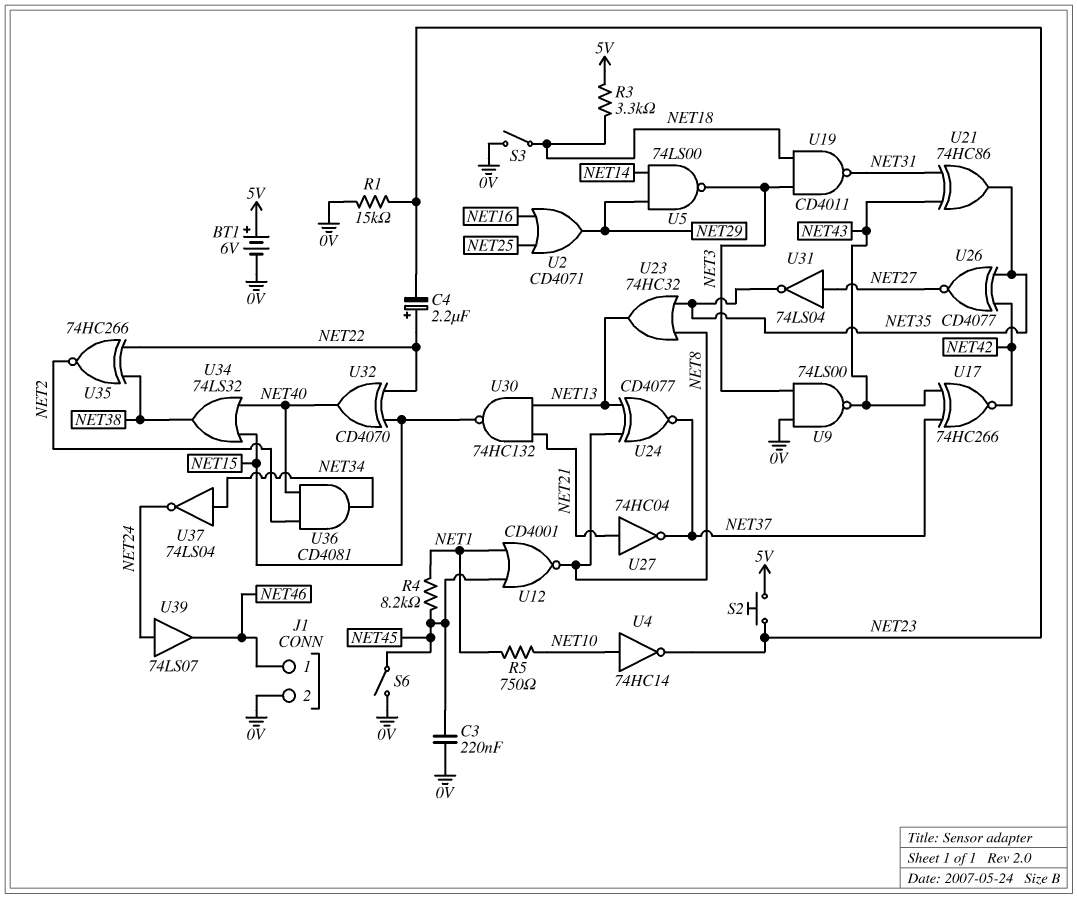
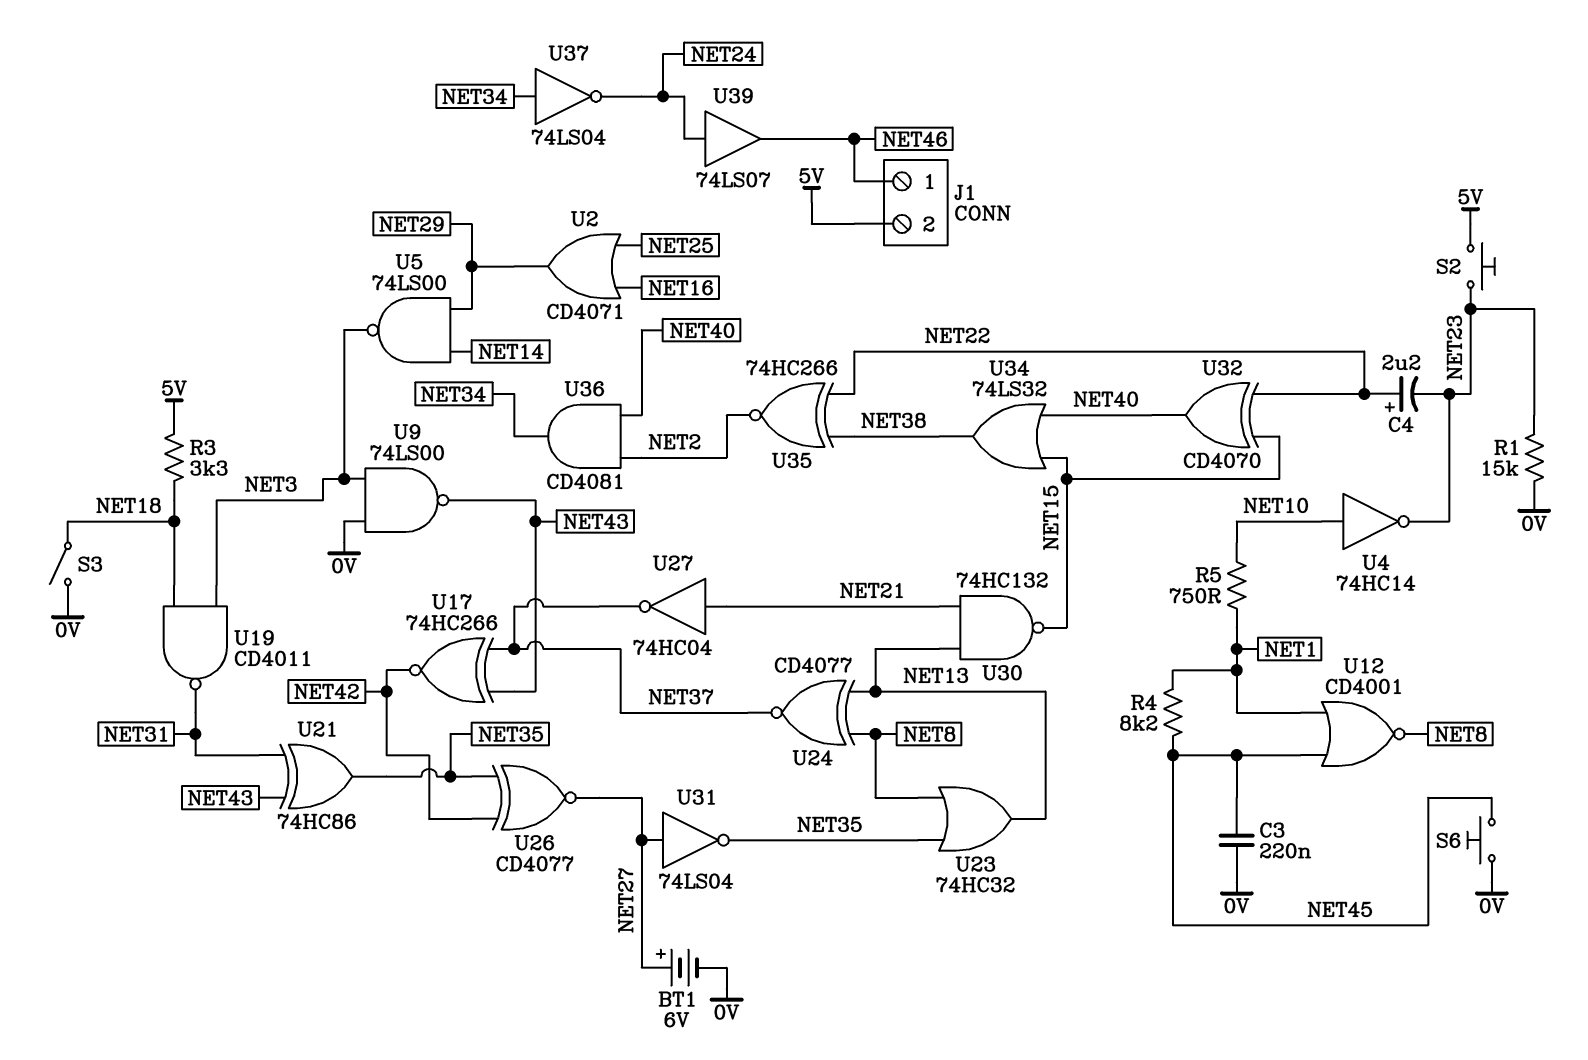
BT1: 6V (plus 5V, minus 0V) -> 6V (plus NET27, minus 0V)
J1 pin 2: 0V -> 5V
S6: switch (0V, NET45) -> button (0V, NET45)

